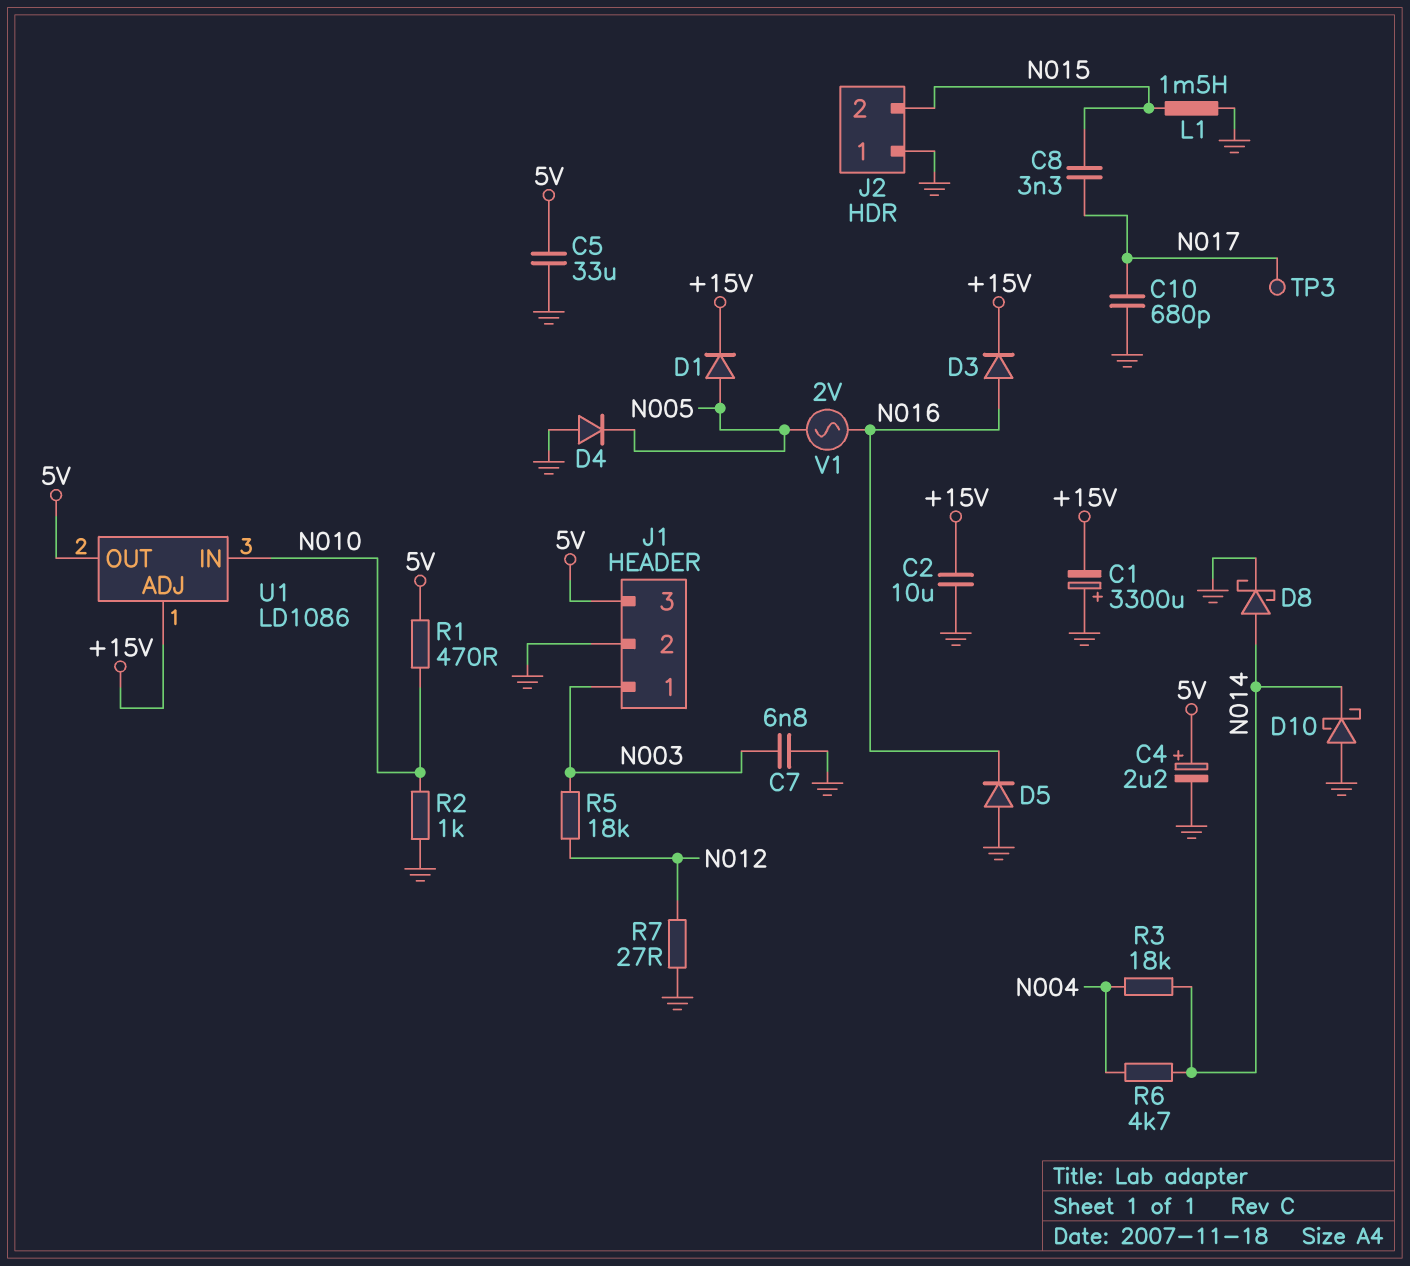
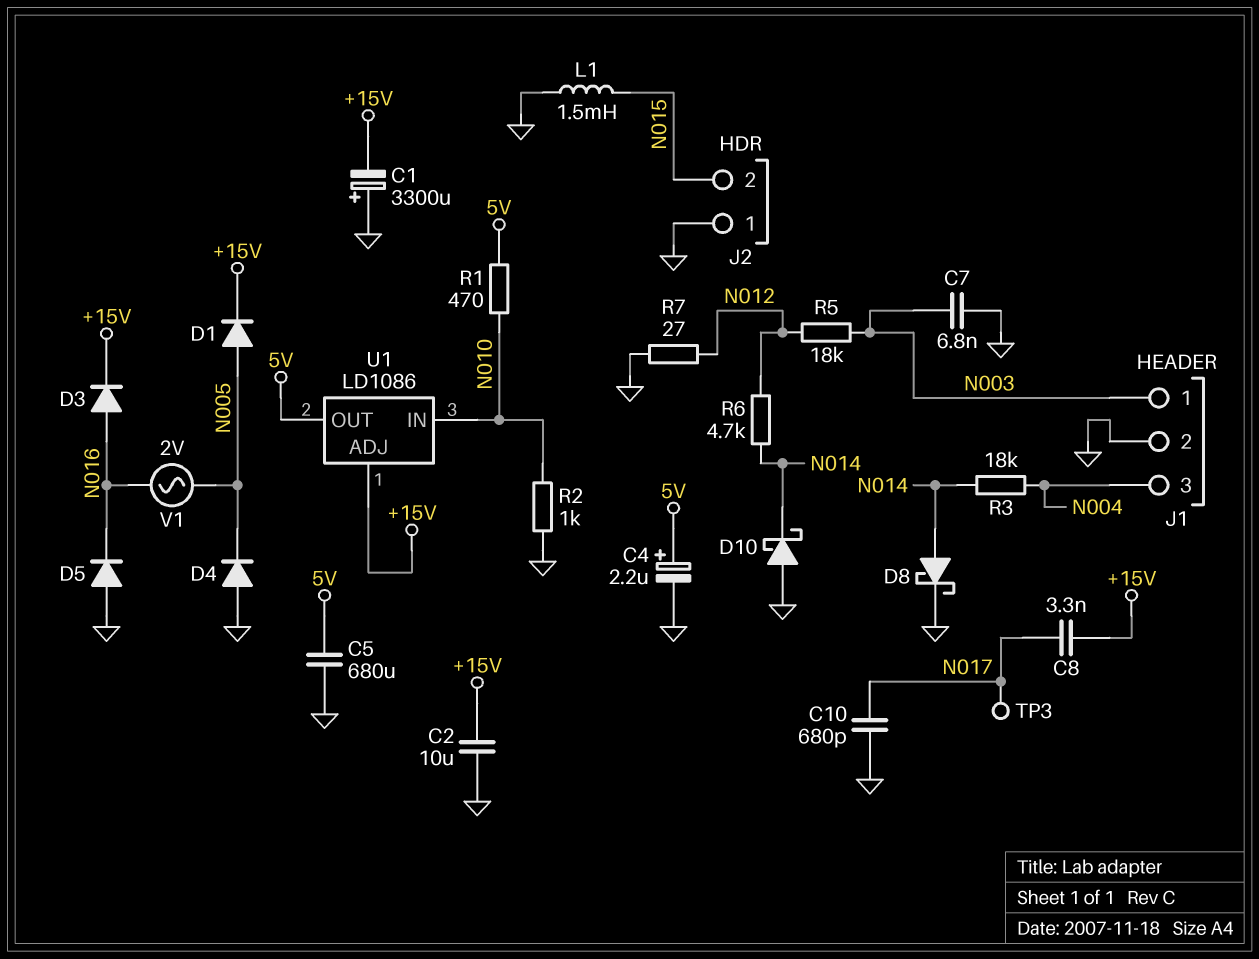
C5: 33uF (5V, GND) -> 680uF (5V, GND)
C8: 3.3nF (N015, N017) -> 3.3nF (+15V, N017)
J1 pin 3: 5V -> N004
R6: 4.7k (N004, N014) -> 4.7k (N012, N014)

